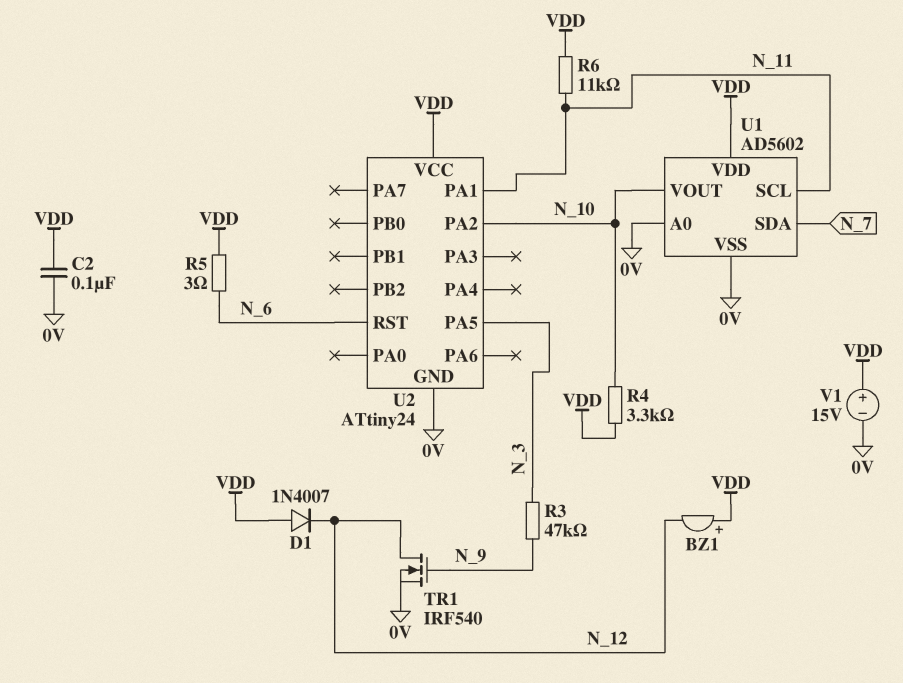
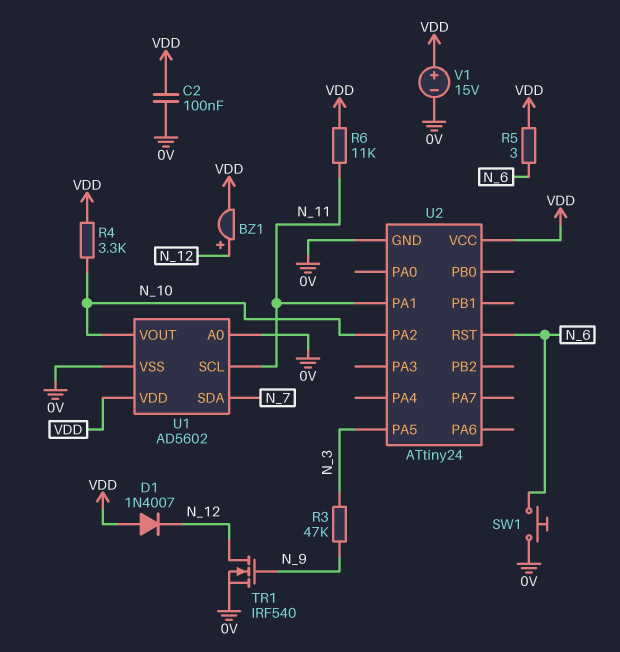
BZ1: buzzer (plus VDD, minus N_12) -> buzzer (plus N_12, minus VDD)
SW1: none -> button (0V, N_6)

